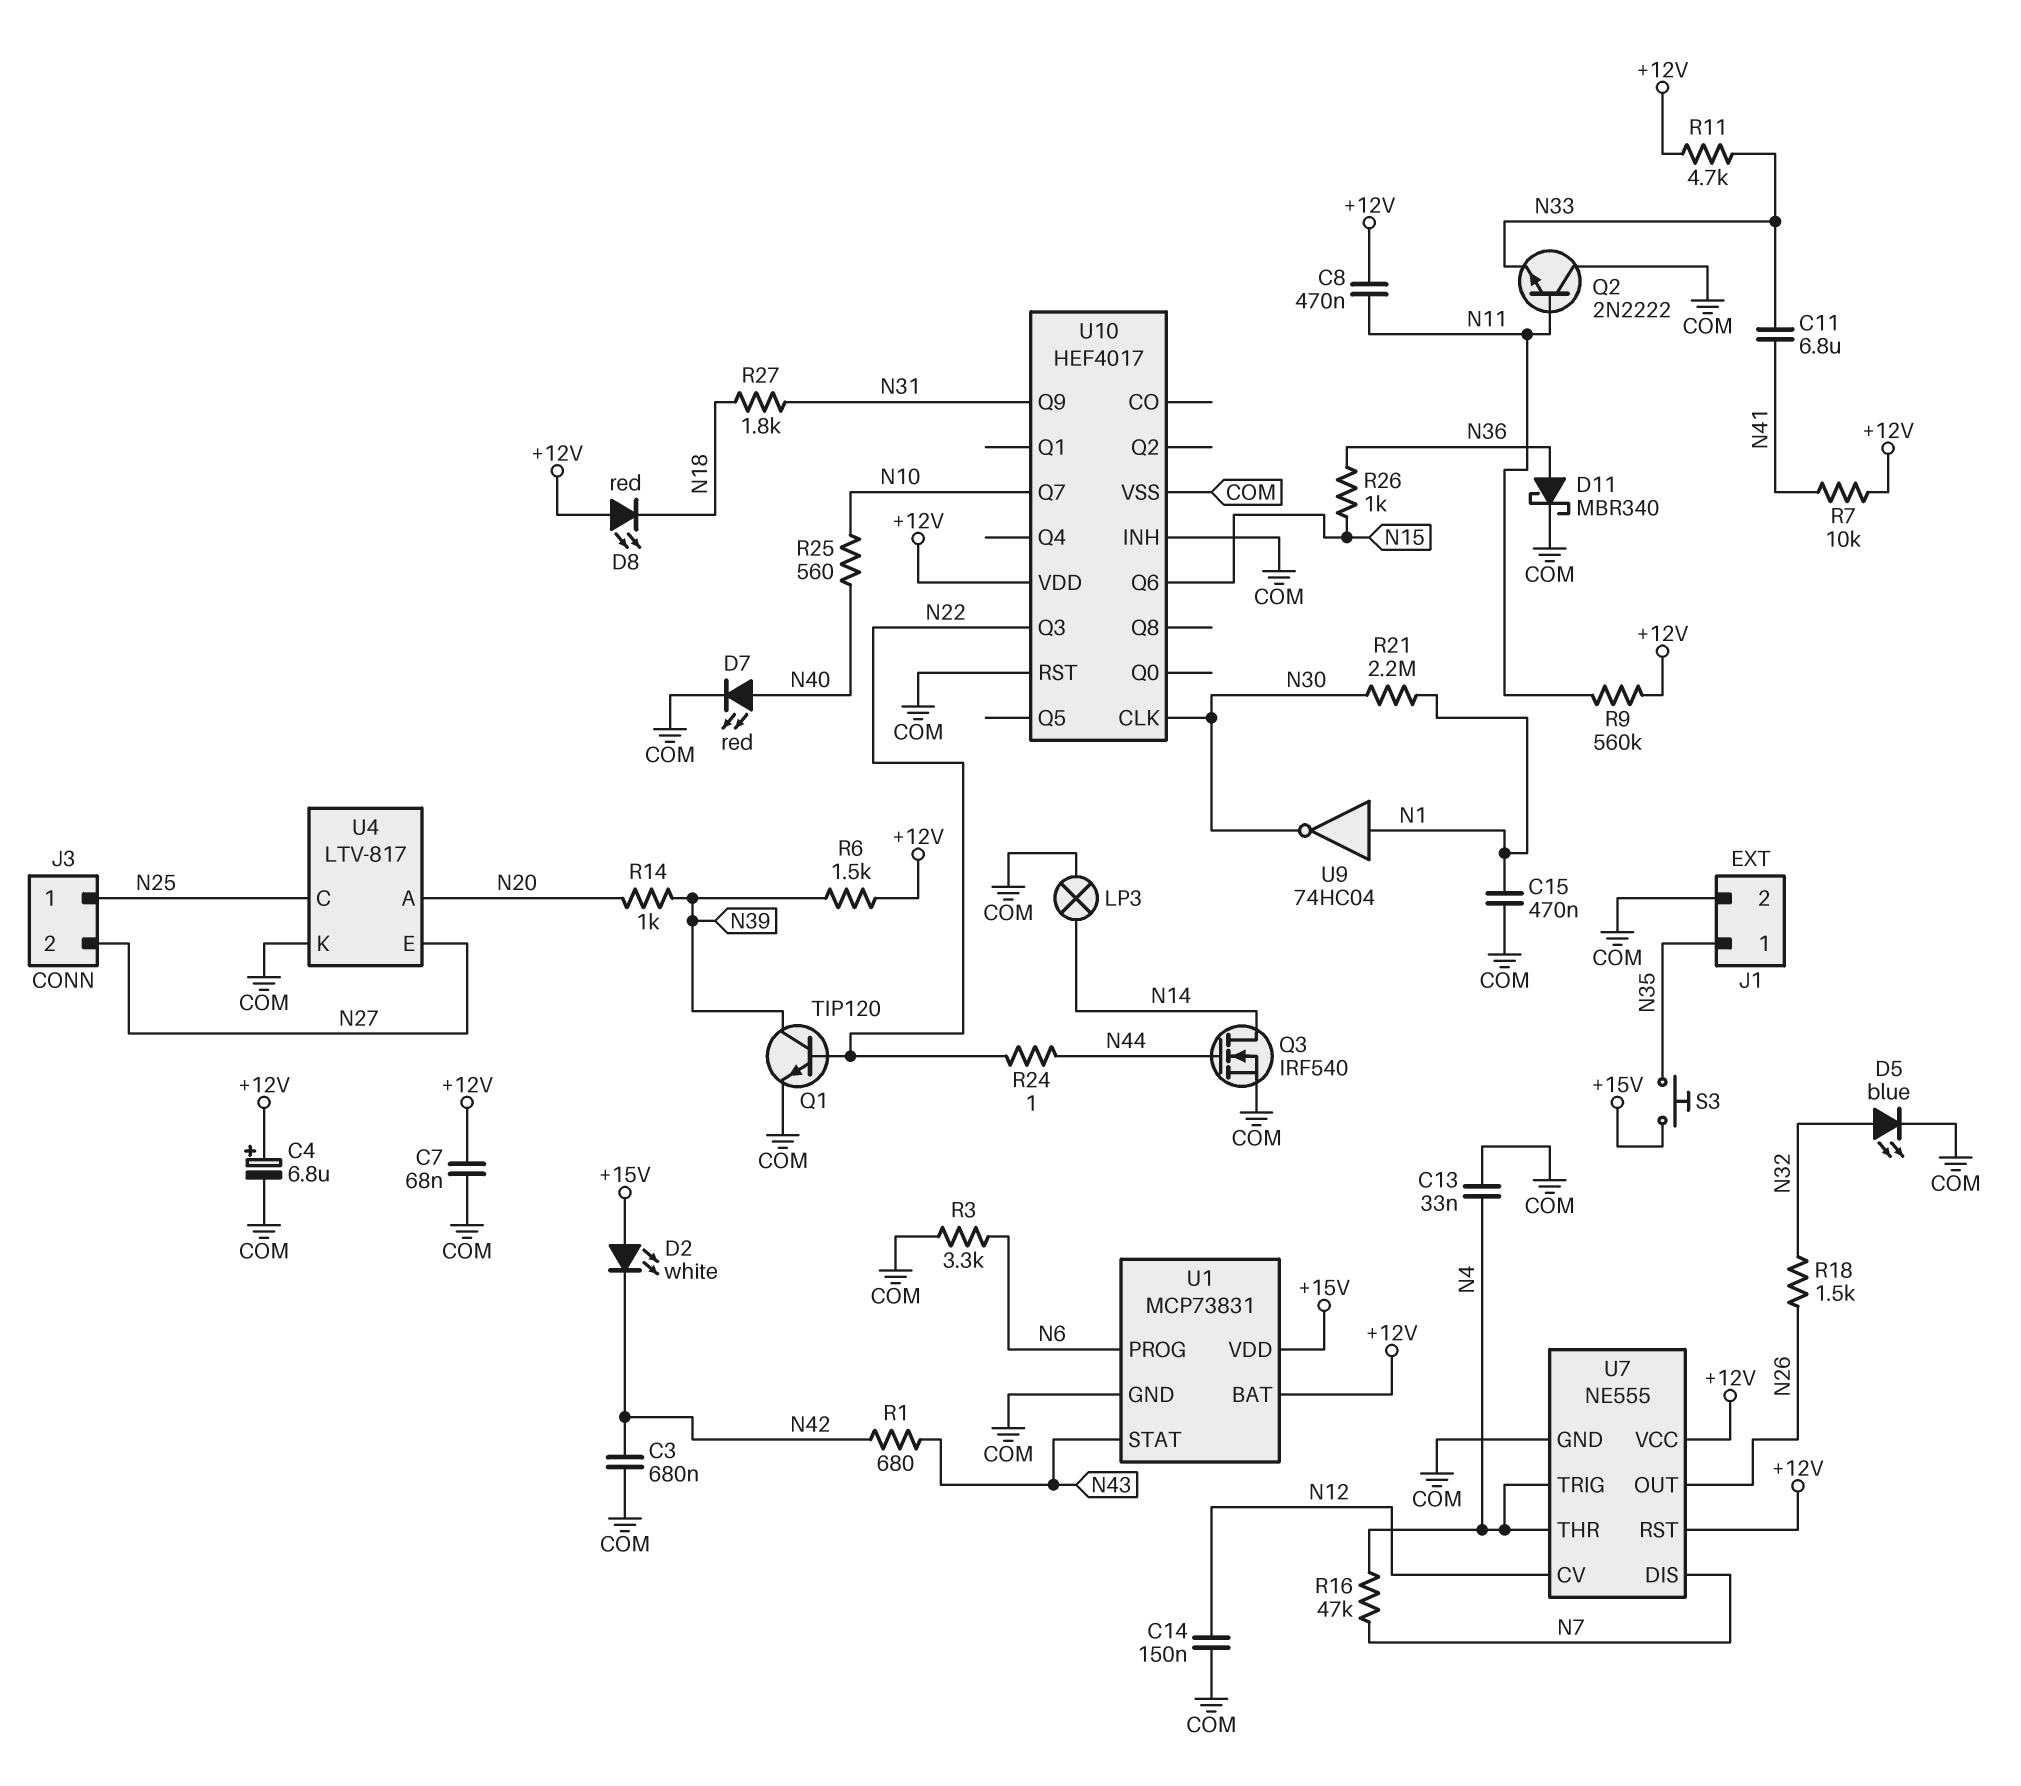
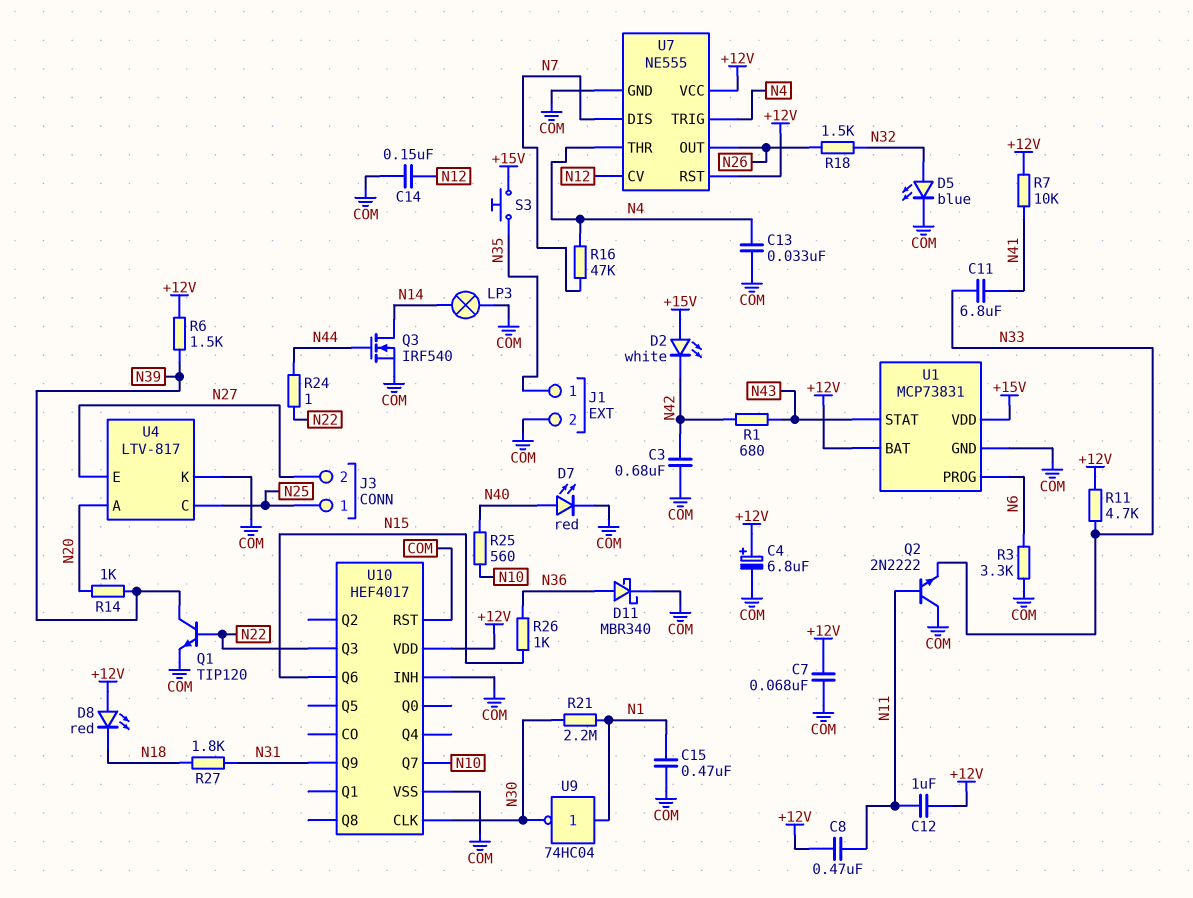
C12: none -> 1uF (+12V, N11)
R9: 560k (+12V, N11) -> none

